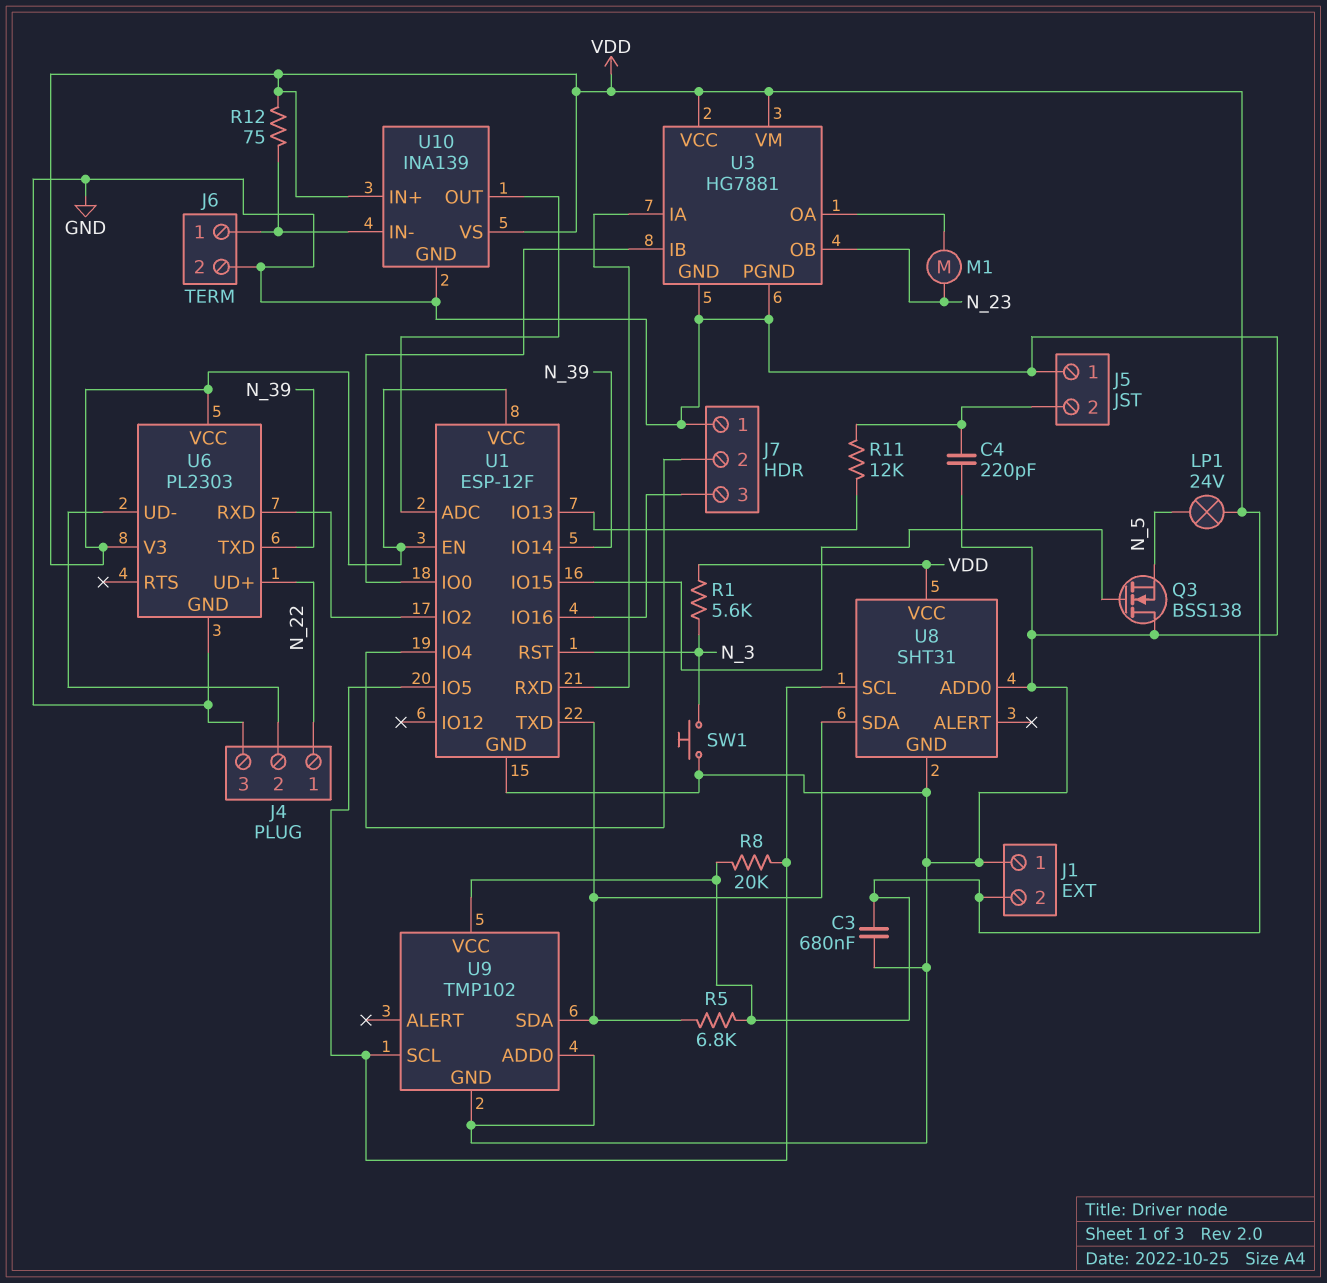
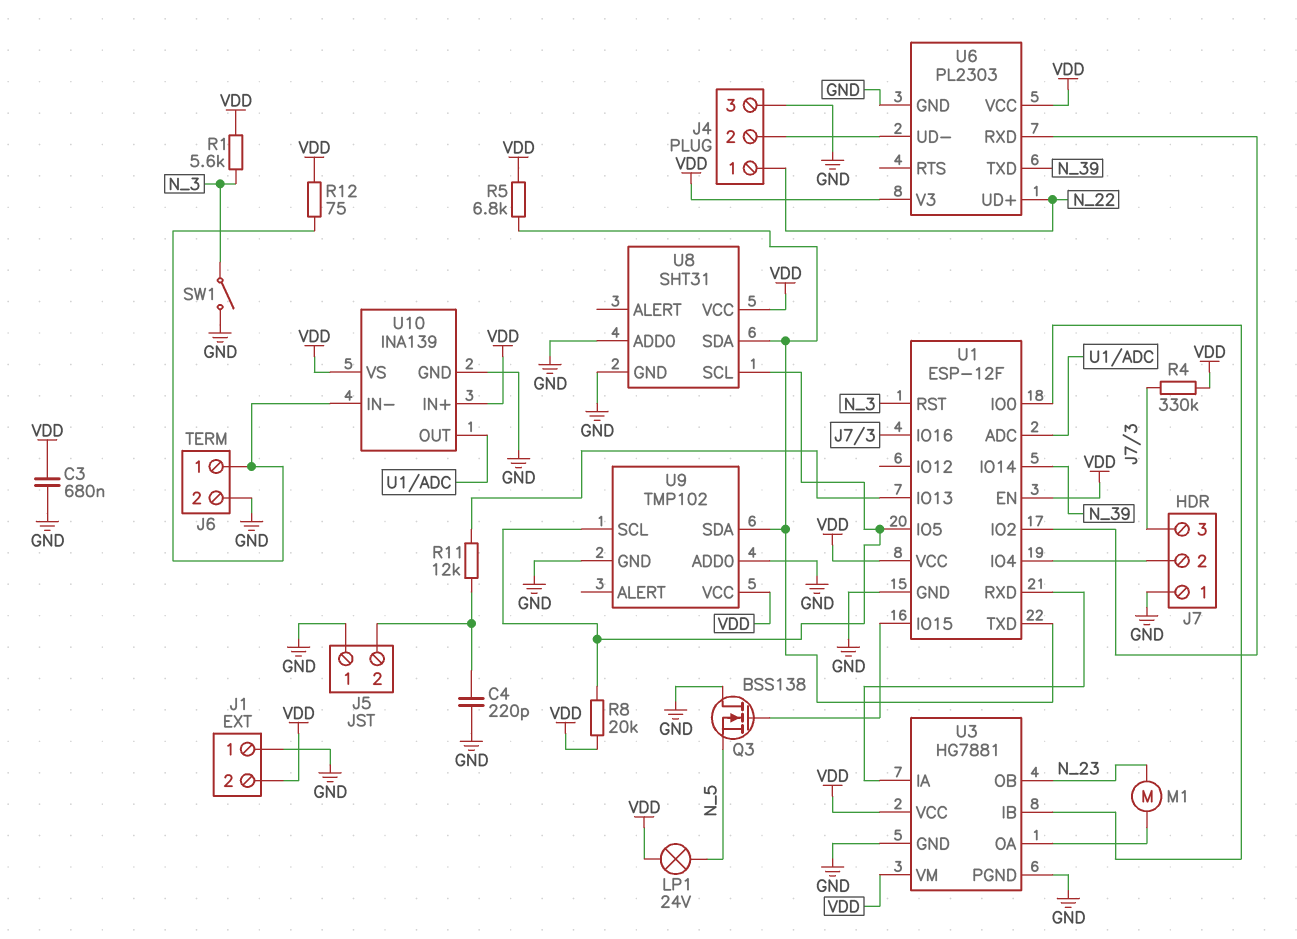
R4: none -> 330k (J7/3, VDD)
SW1: button (GND, N_3) -> switch (GND, N_3)

